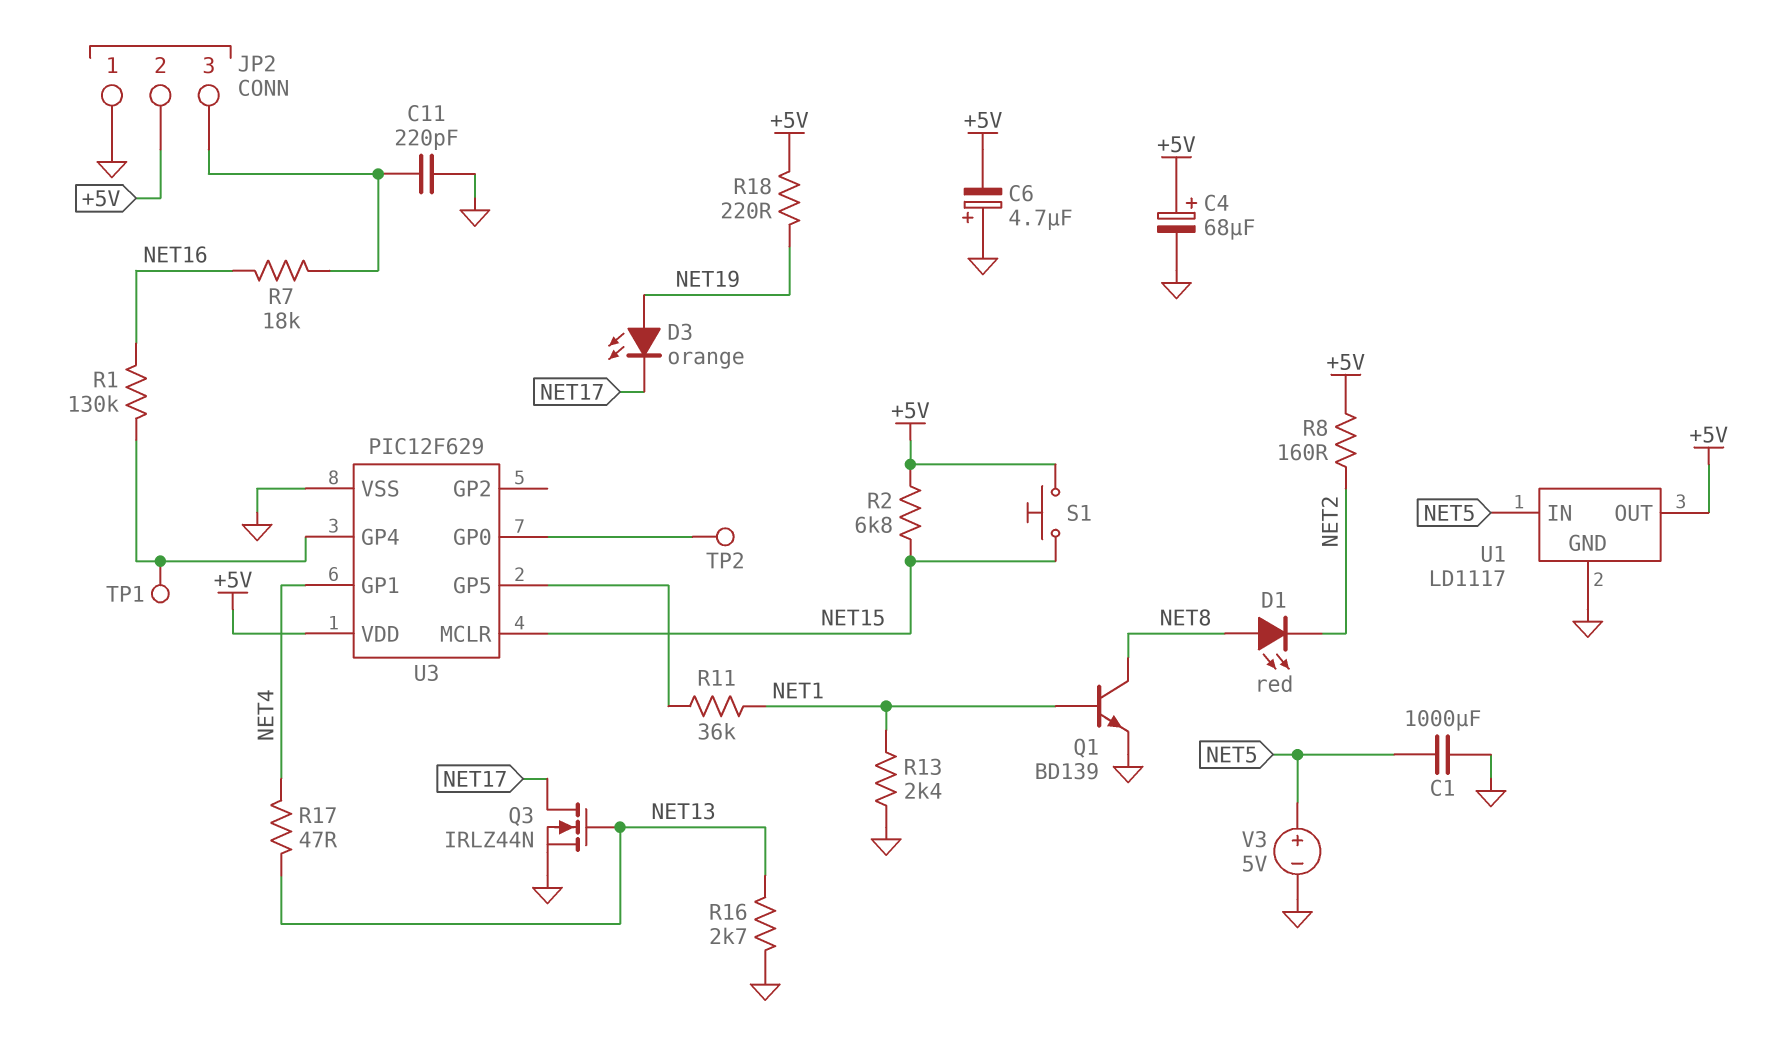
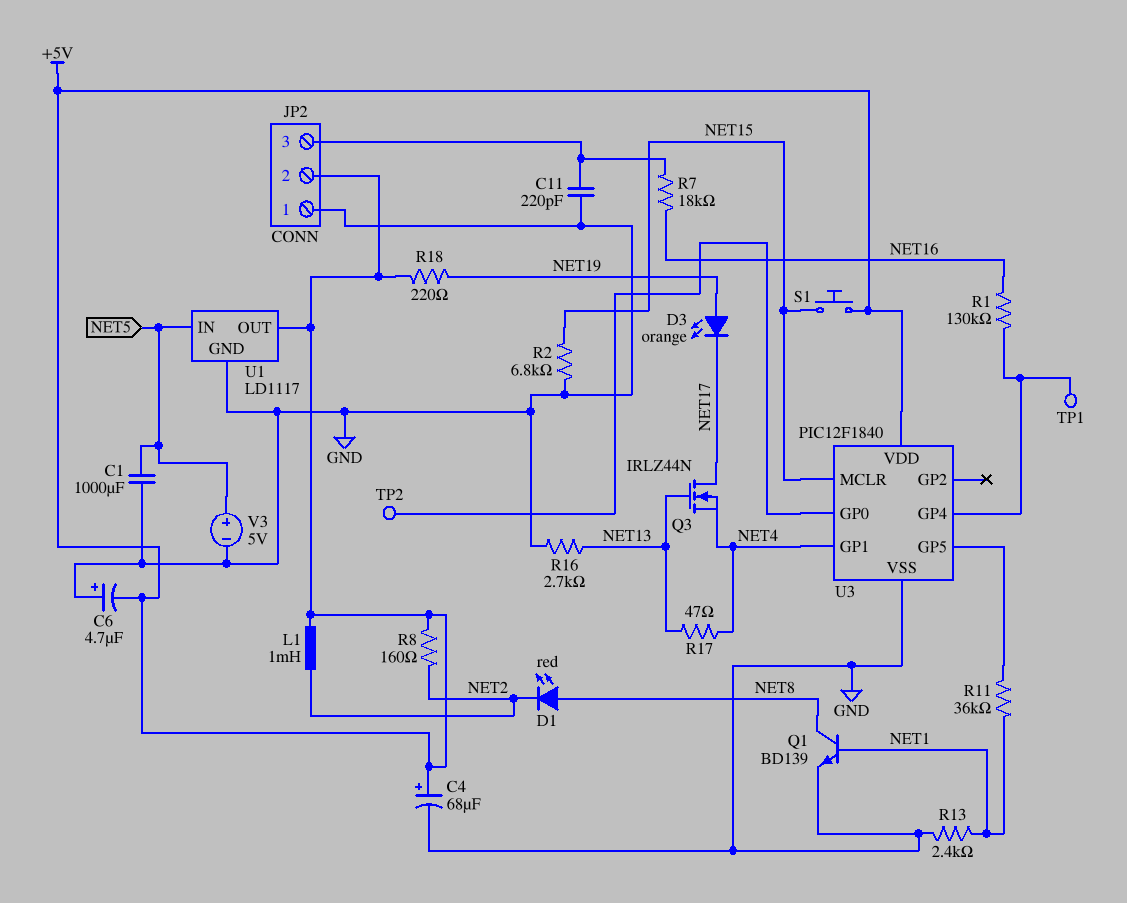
L1: none -> 1mH (+5V, NET2)
Q3: NMOS IRLZ44N (G NET13, D NET17, S GND) -> NMOS IRLZ44N (G NET13, D NET17, S NET4)
R2: 6.8k (+5V, NET15) -> 6.8k (GND, NET15)
U3: PIC12F629 -> PIC12F1840

